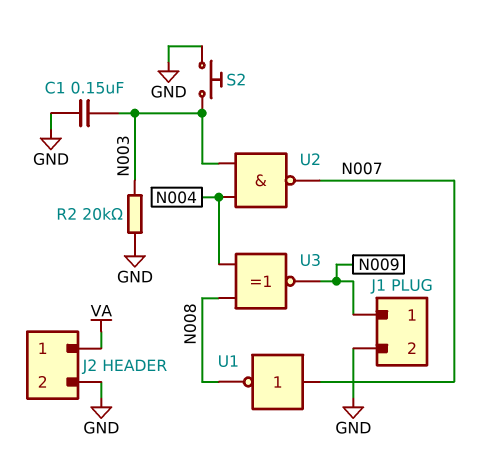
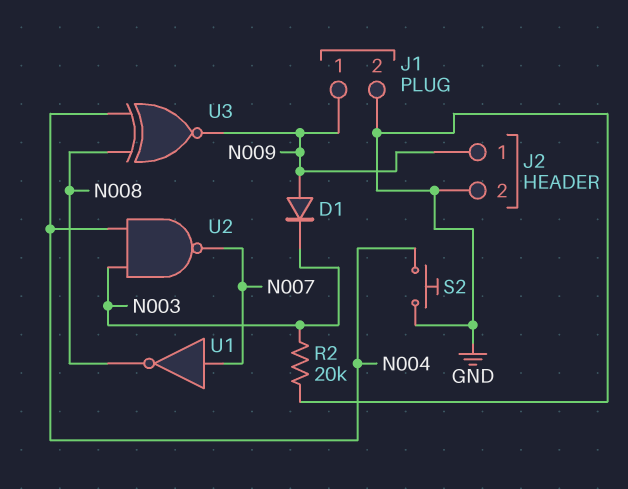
C1: 150nF (GND, N003) -> none
D1: none -> diode (A N009, K N003)
J2 pin 1: VA -> N009
S2: button (GND, N003) -> button (GND, N004)

